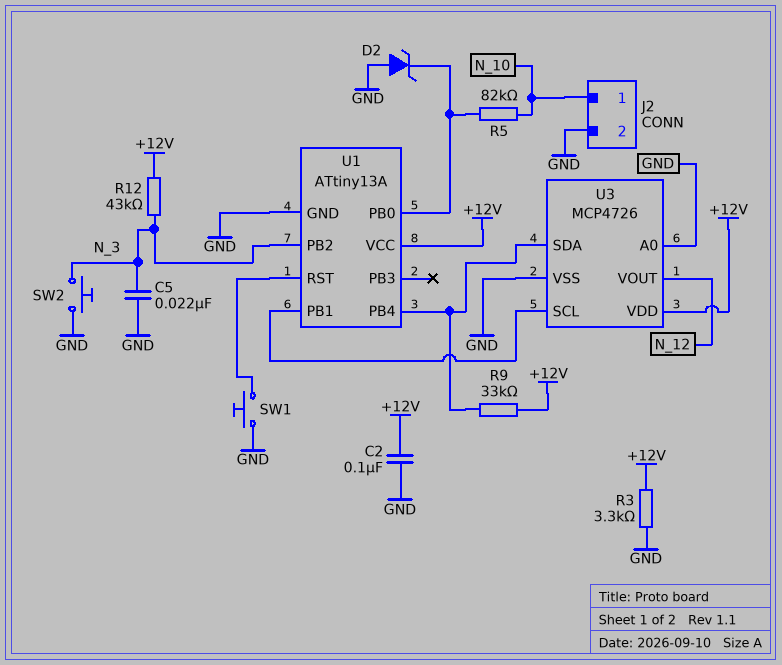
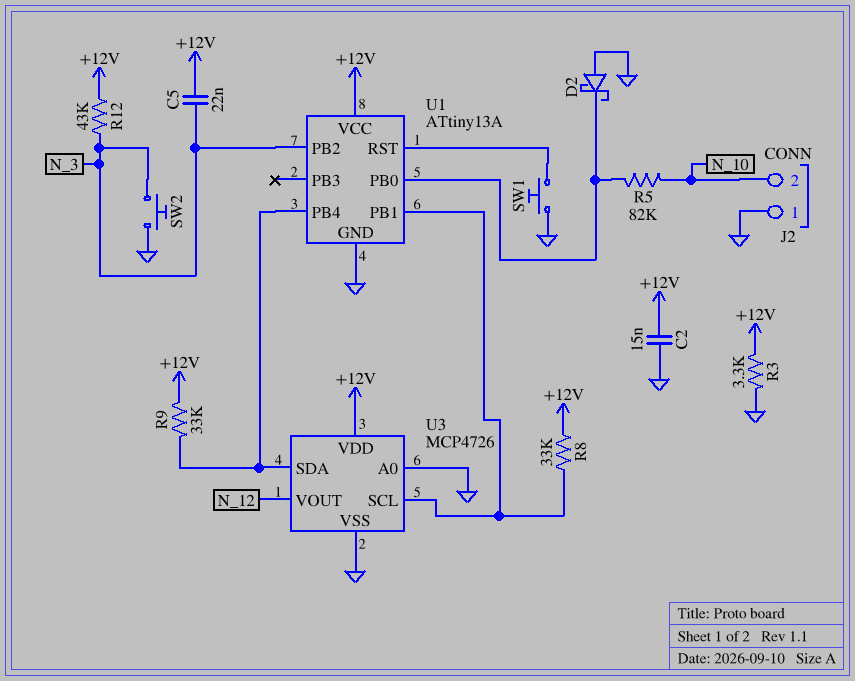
C2: 100nF (+12V, GND) -> 15nF (+12V, GND)
C5: 22nF (GND, N_3) -> 22nF (+12V, N_3)
D2: zener (A GND, K U1/PB0) -> schottky (A GND, K U1/PB0)
J2 pin 1: N_10 -> GND
J2 pin 2: GND -> N_10
R8: none -> 33k (+12V, U1/PB1)

